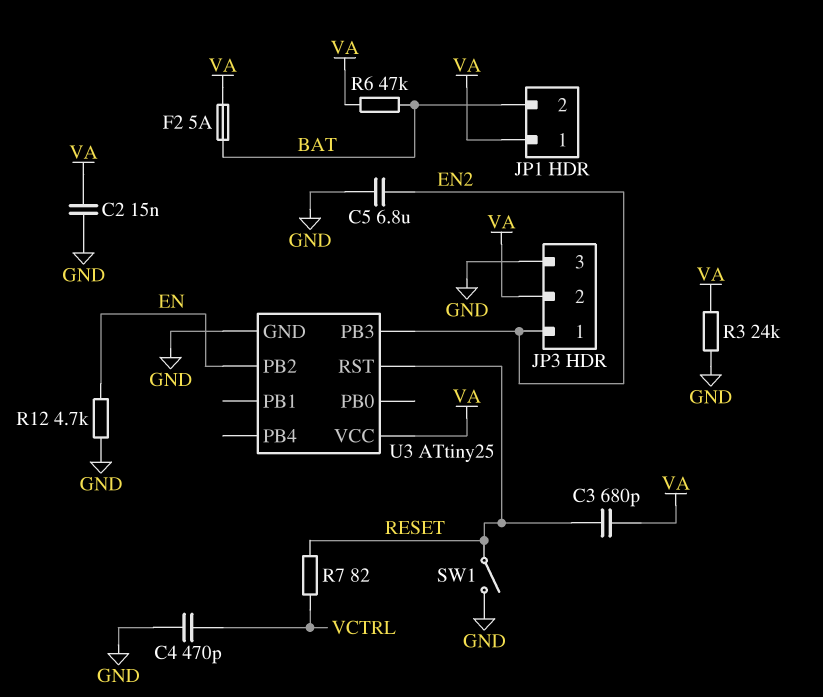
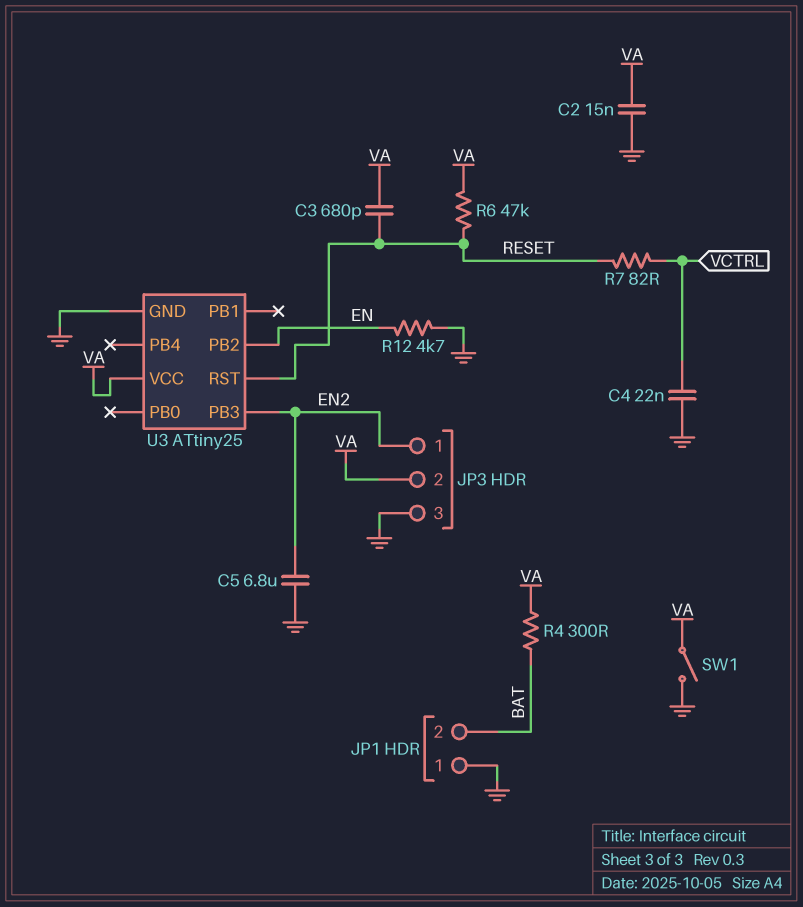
C4: 470pF (GND, VCTRL) -> 22nF (GND, VCTRL)
F2: 5A (BAT, VA) -> none
JP1 pin 1: VA -> GND
R3: 24k (GND, VA) -> none
R4: none -> 300 (BAT, VA)
R6: 47k (BAT, VA) -> 47k (RESET, VA)
SW1: switch (GND, RESET) -> switch (GND, VA)

